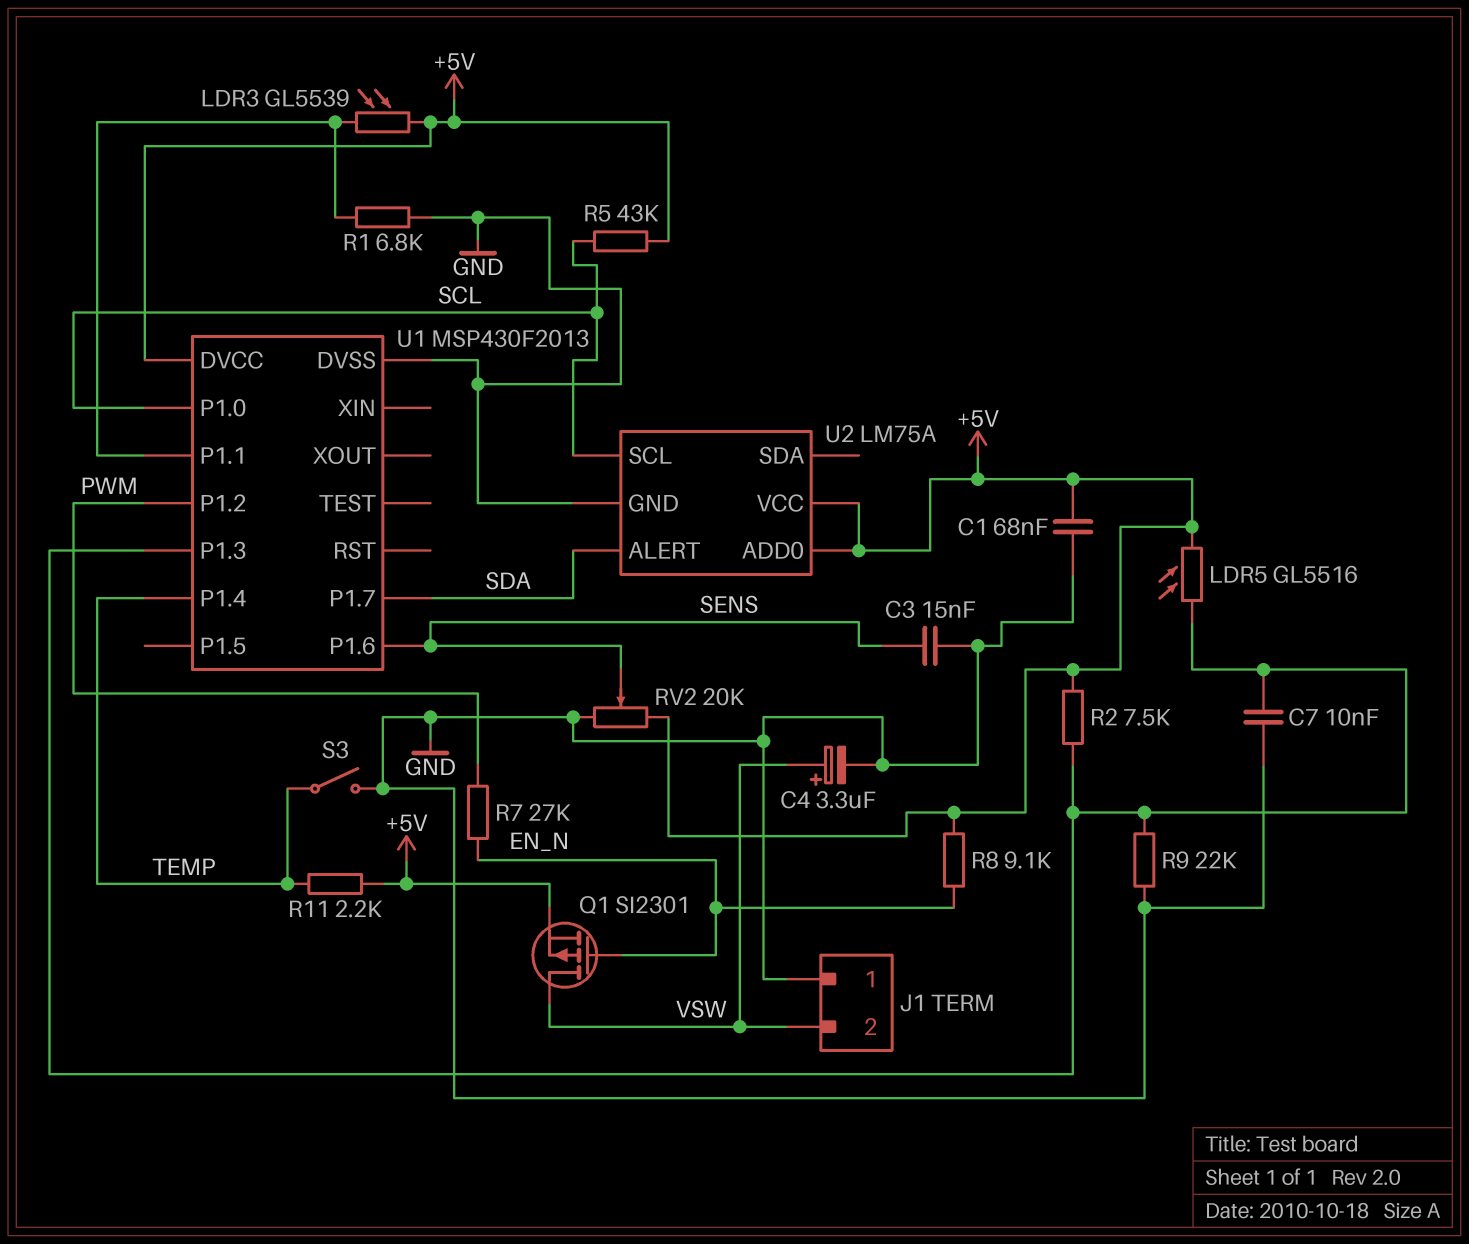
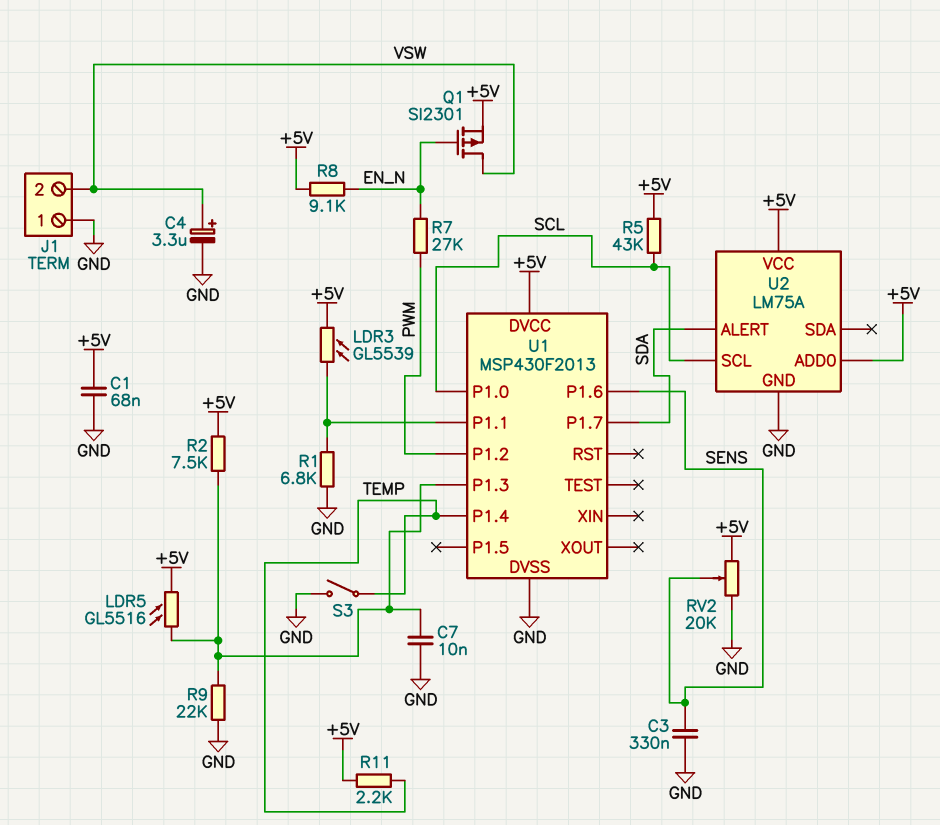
C3: 15nF (GND, SENS) -> 330nF (GND, SENS)

